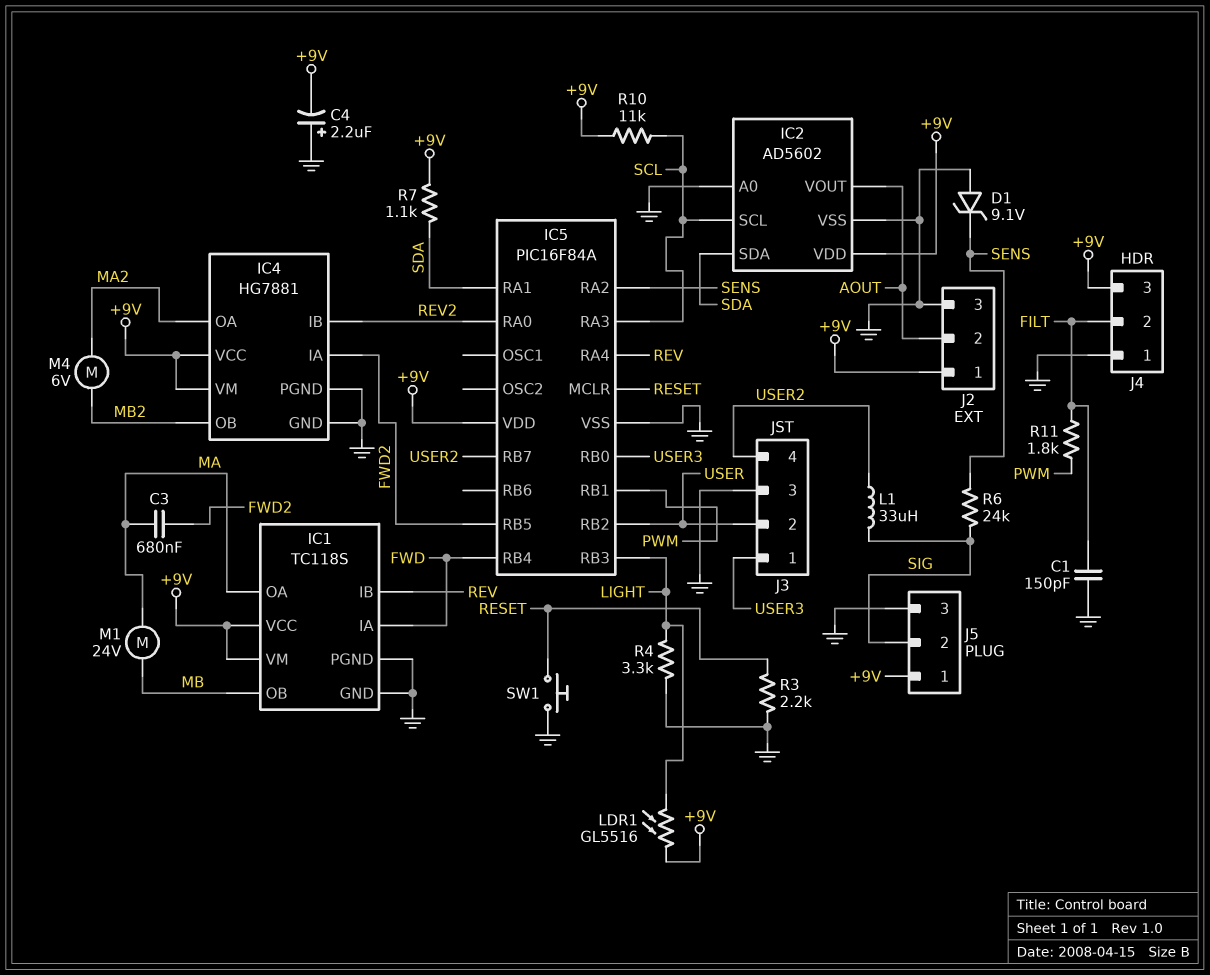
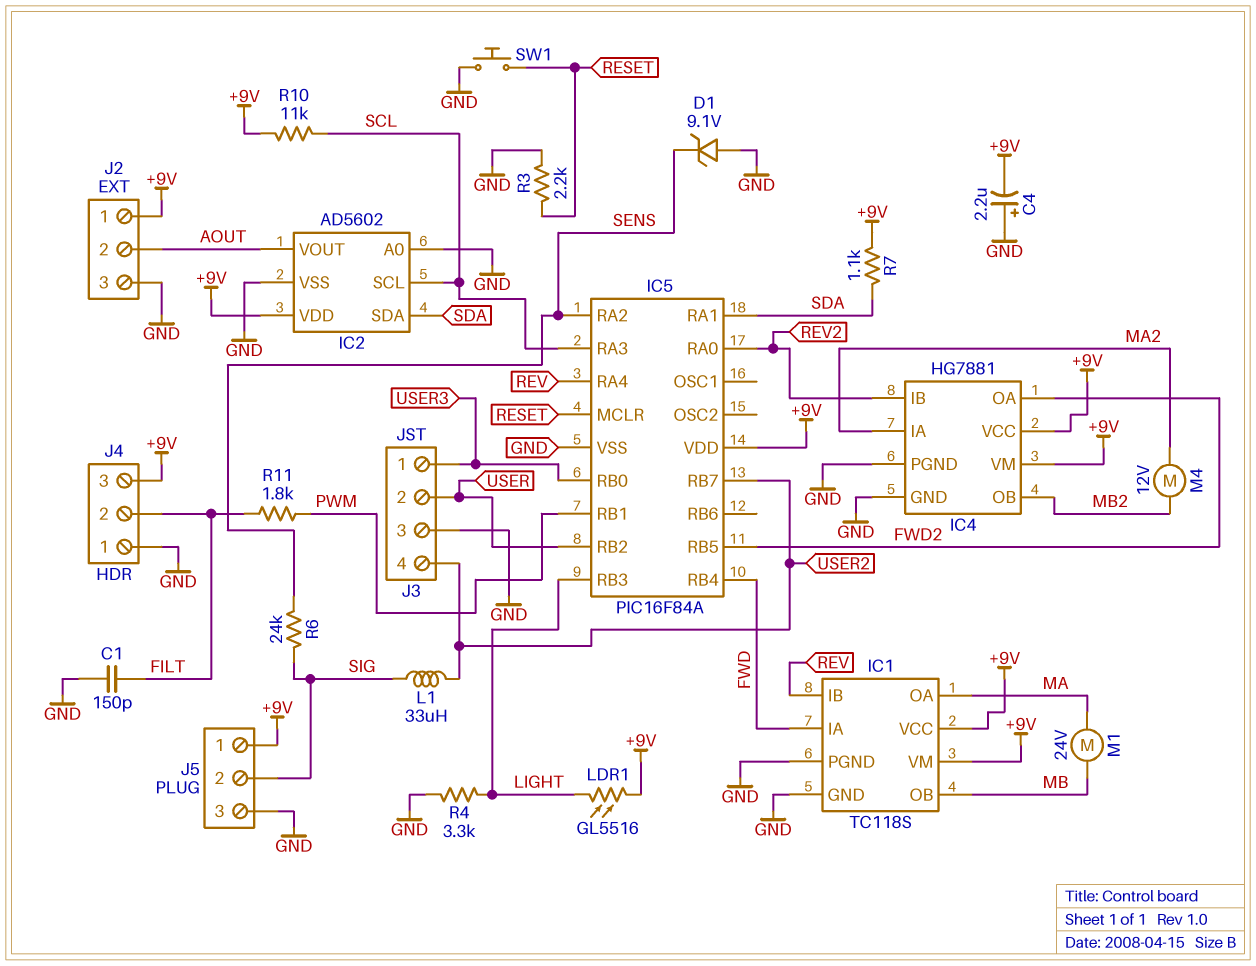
C3: 680nF (FWD2, MA) -> none
IC4 pin IA: FWD2 -> MA2
IC4 pin OA: MA2 -> FWD2
M4: motor 6V (MA2, MB2) -> motor 12V (MA2, MB2)

